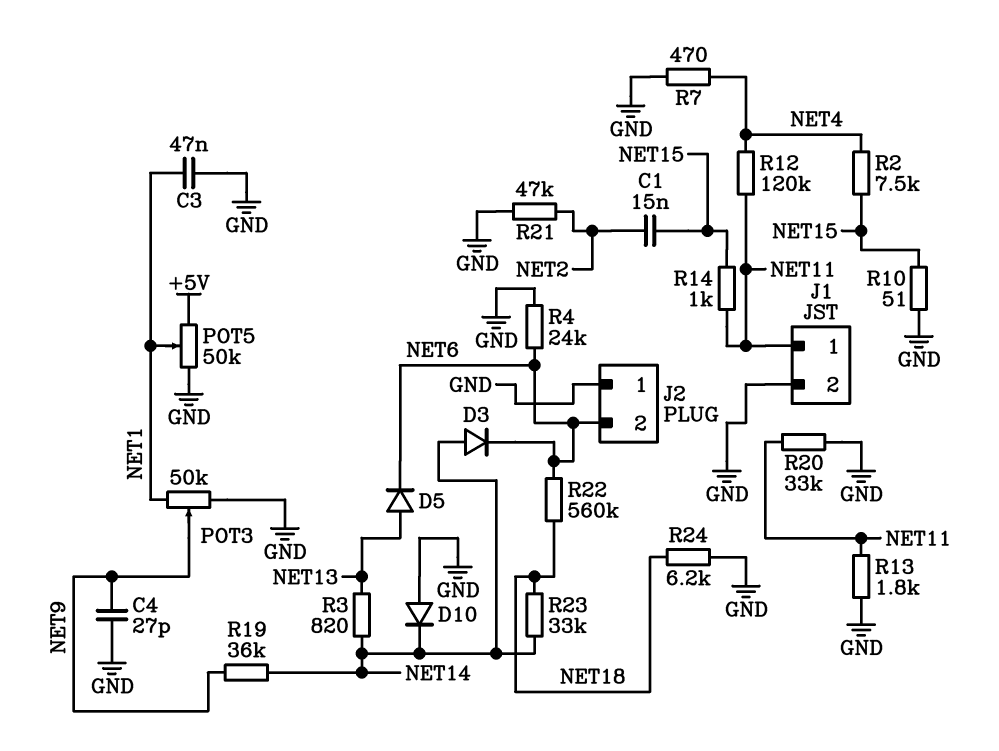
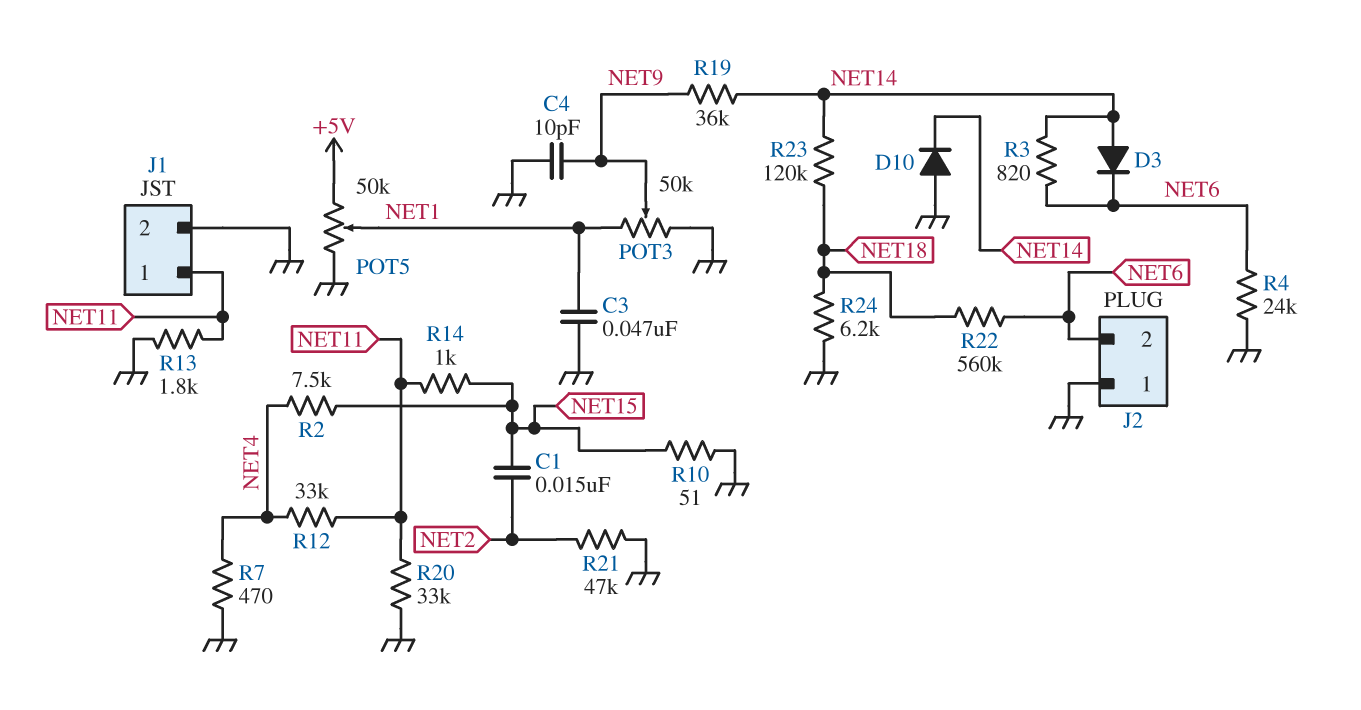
C4: 27pF (GND, NET9) -> 10pF (GND, NET9)
D5: diode (A NET13, K NET6) -> none
R3: 820 (NET13, NET14) -> 820 (NET6, NET14)
R12: 120k (NET4, NET11) -> 33k (NET4, NET11)
R23: 33k (NET14, NET18) -> 120k (NET14, NET18)

